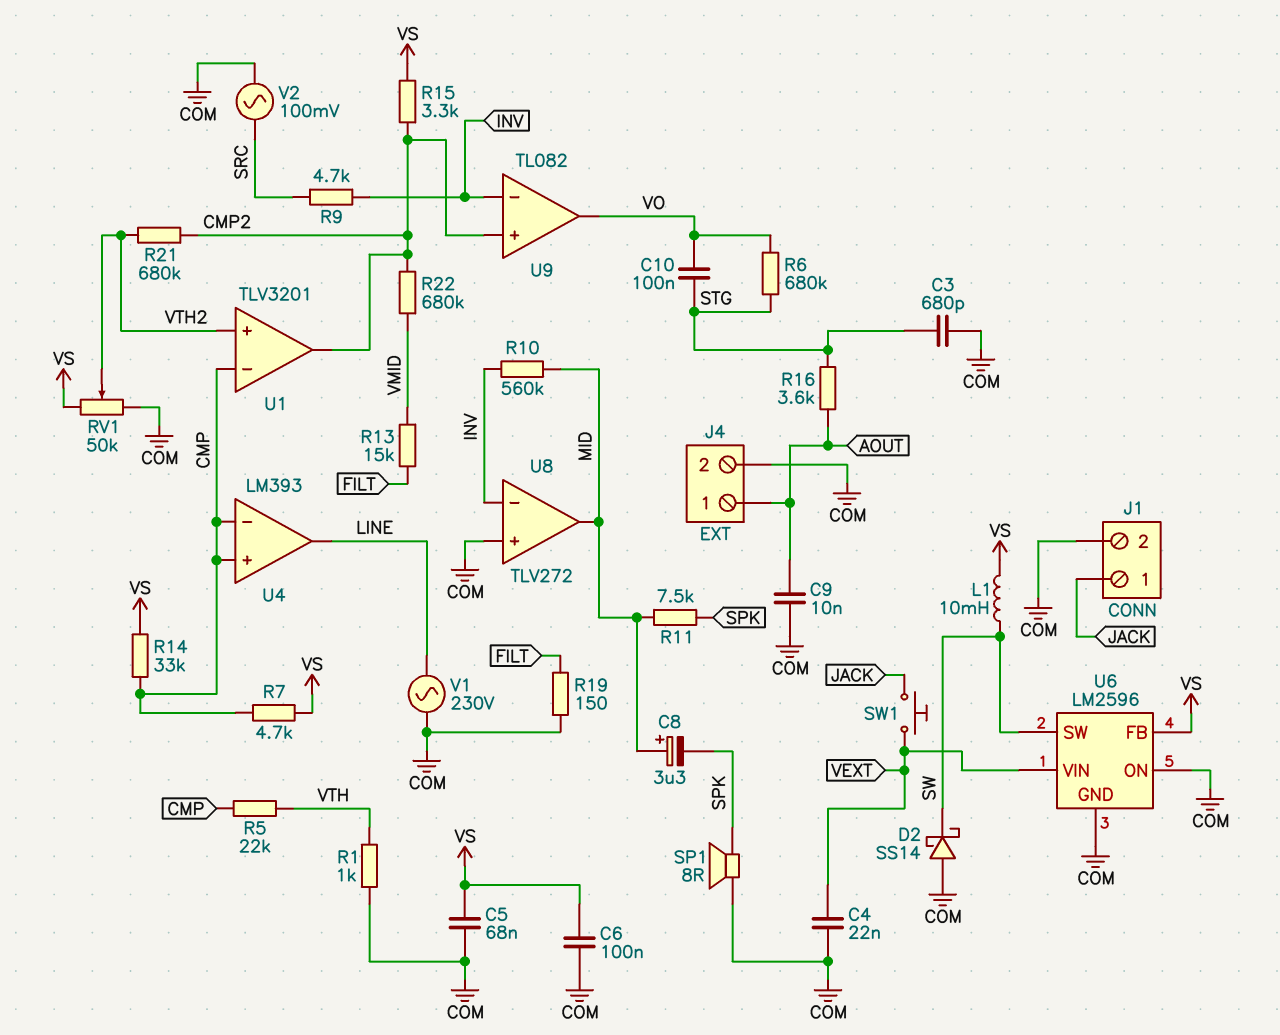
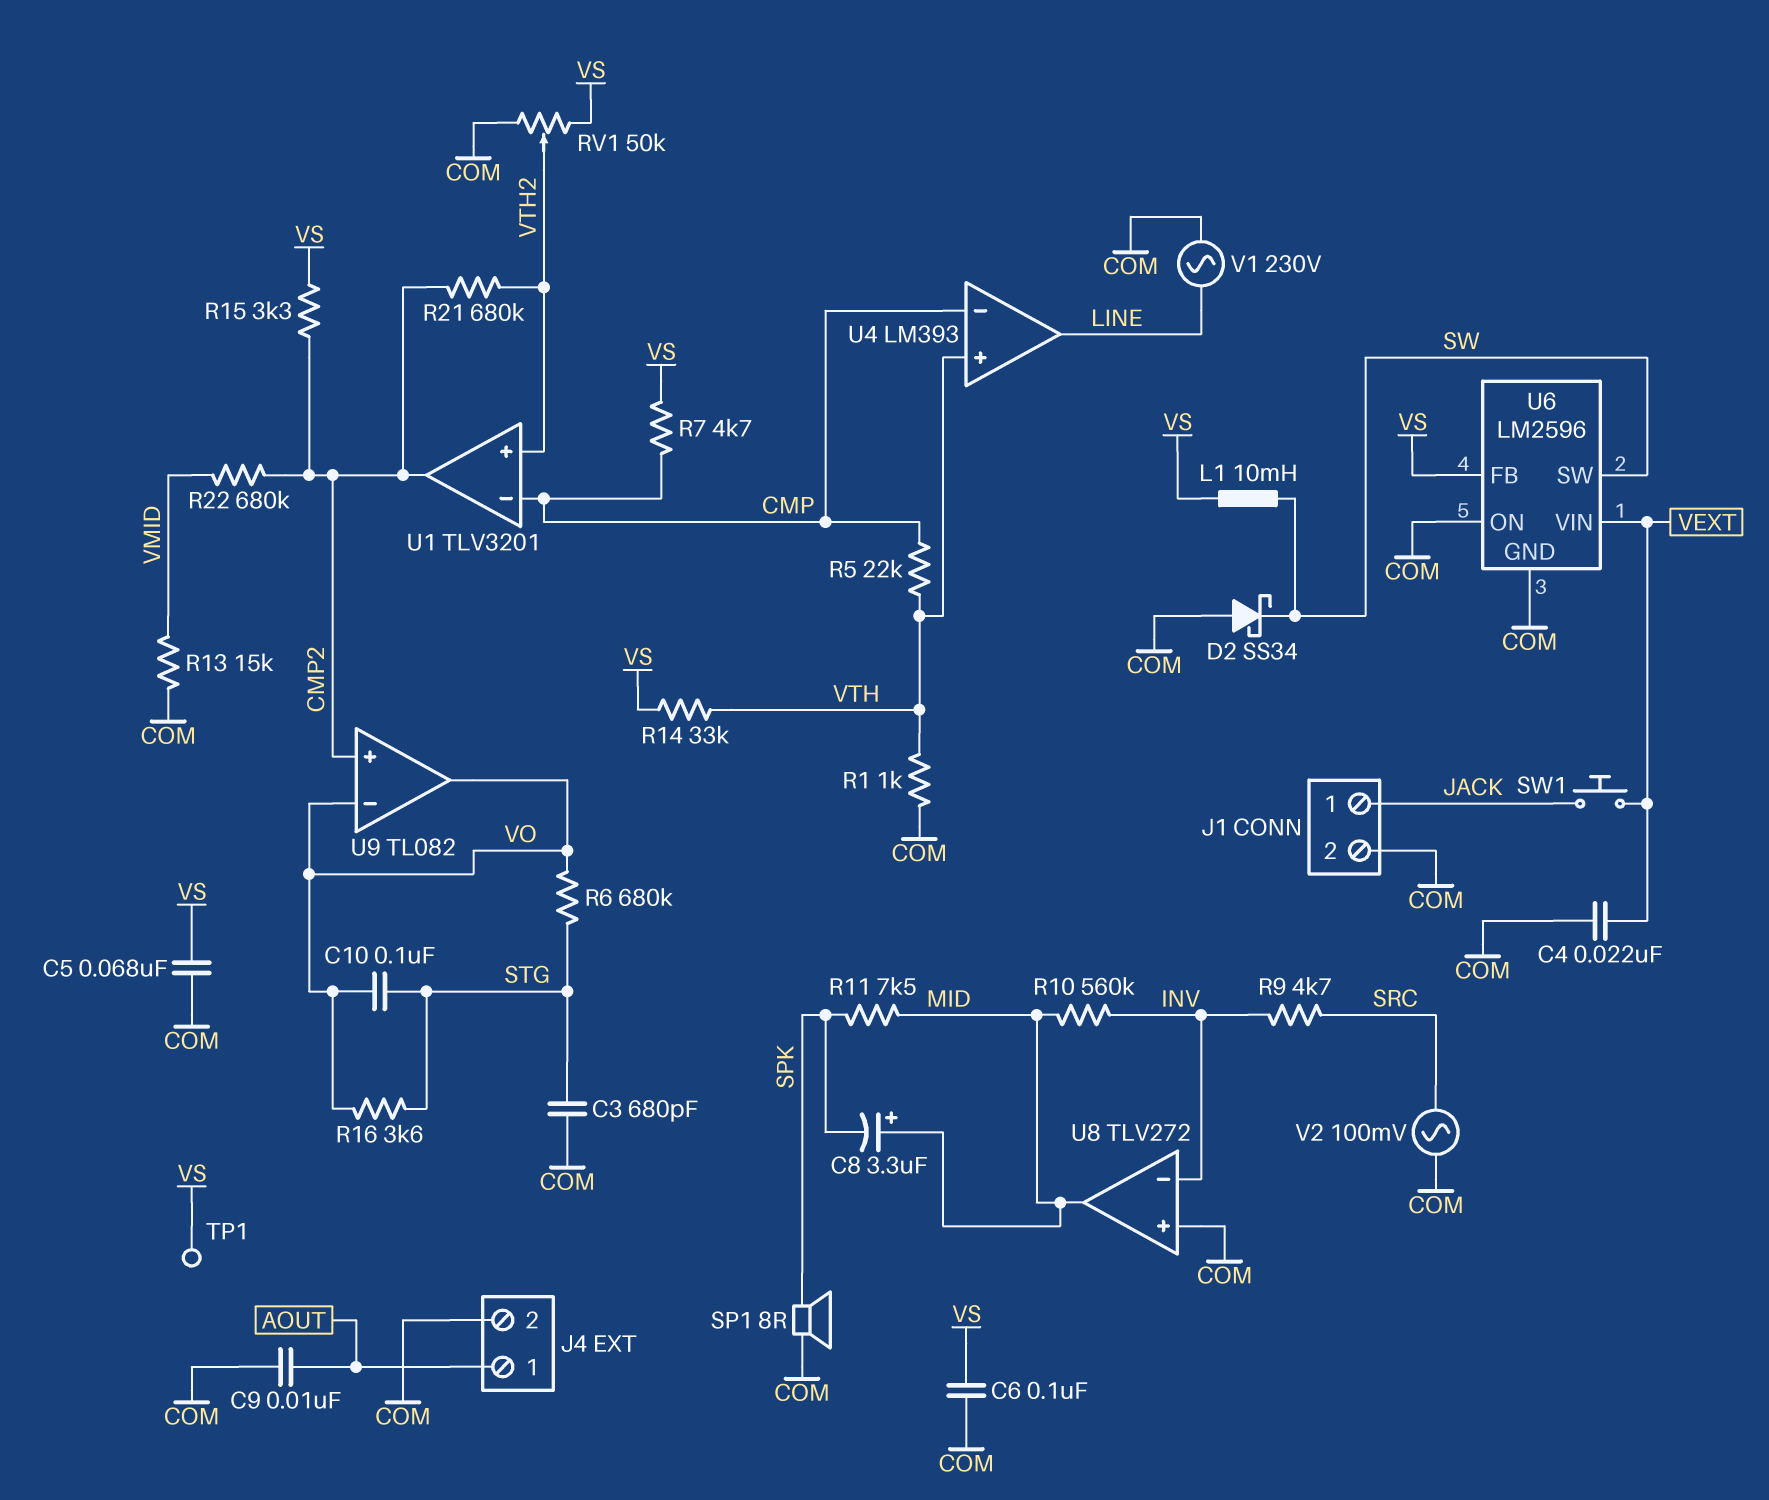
D2: schottky SS14 (A COM, K SW) -> schottky SS34 (A COM, K SW)
R13: 15k (FILT, VMID) -> 15k (COM, VMID)
R14: 33k (CMP, VS) -> 33k (VS, VTH)
R16: 3.6k (AOUT, STG) -> 3.6k (STG, VO)
R19: 150 (COM, FILT) -> none
TP1: none -> test point (VS)
U4 pin in+: CMP -> VTH
U9 pin in-: INV -> VO

